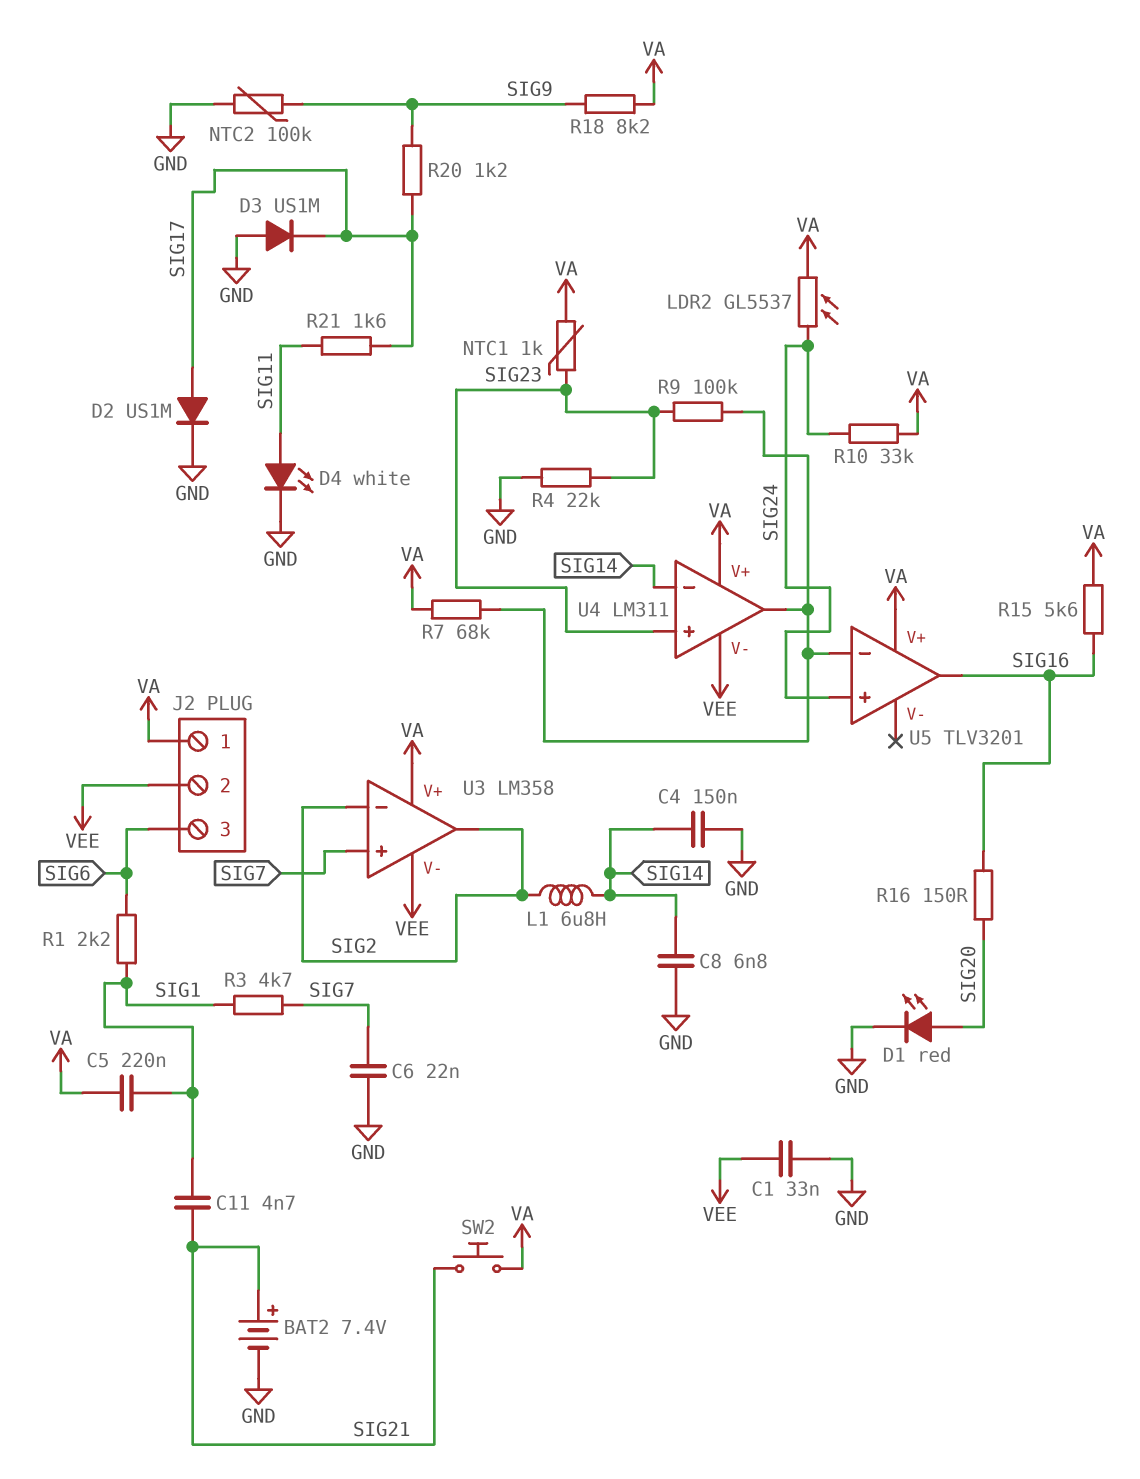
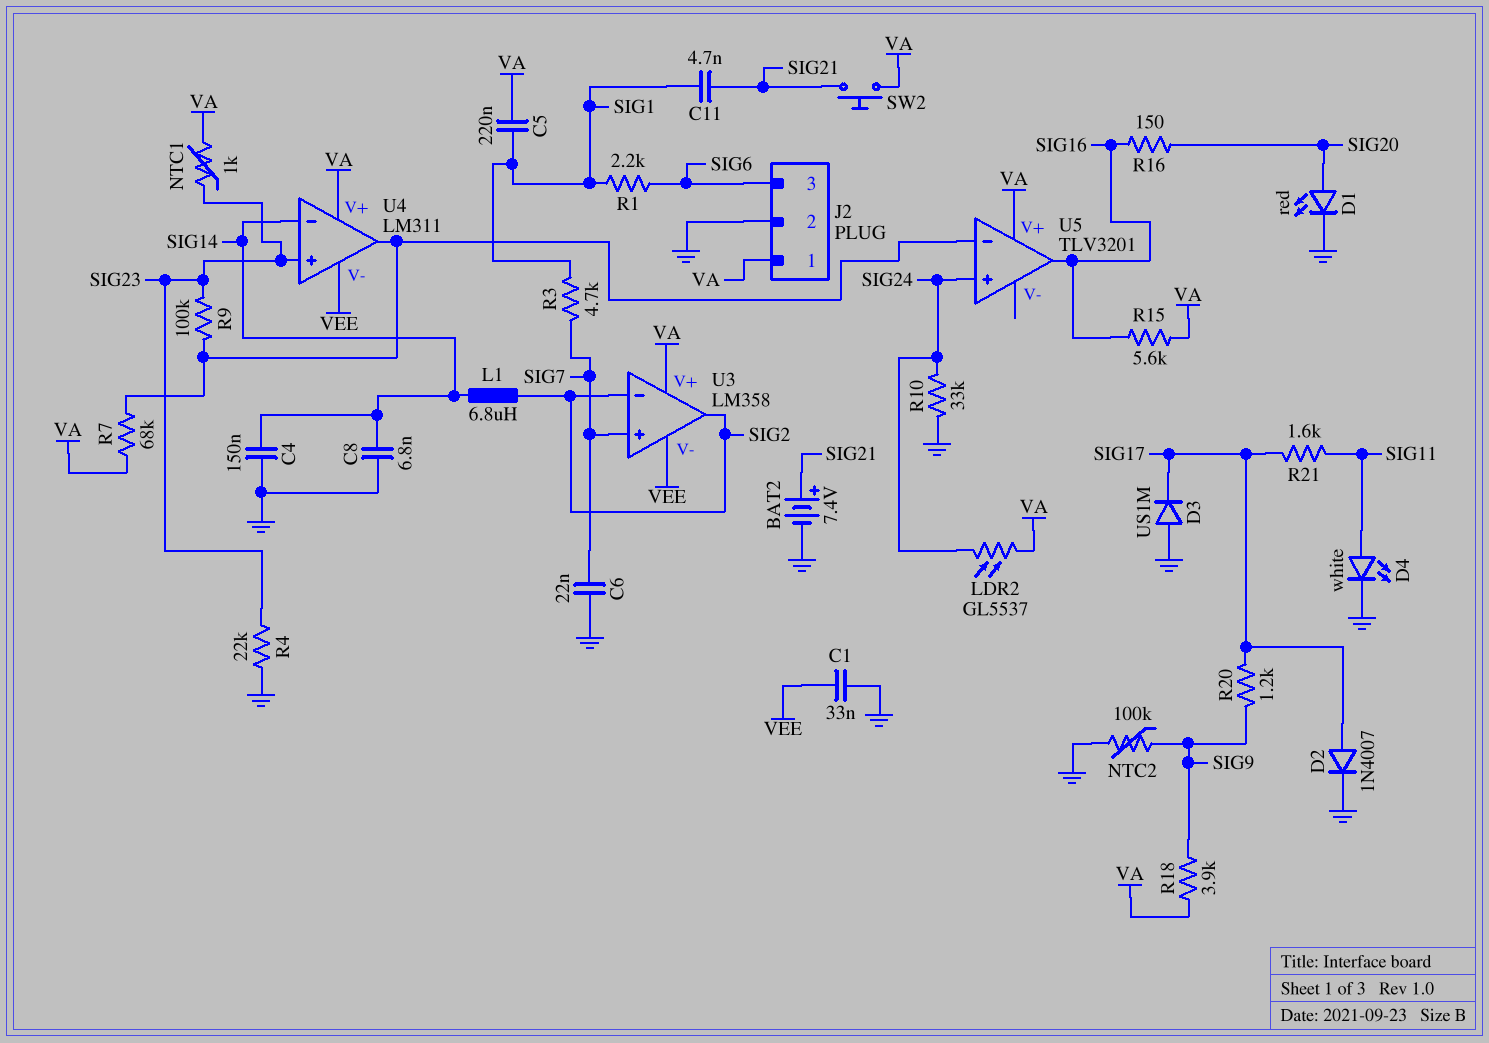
D2: diode US1M (A SIG17, K GND) -> diode 1N4007 (A SIG17, K GND)
J2 pin 2: VEE -> GND
R10: 33k (SIG24, VA) -> 33k (GND, SIG24)
R18: 8.2k (SIG9, VA) -> 3.9k (SIG9, VA)

